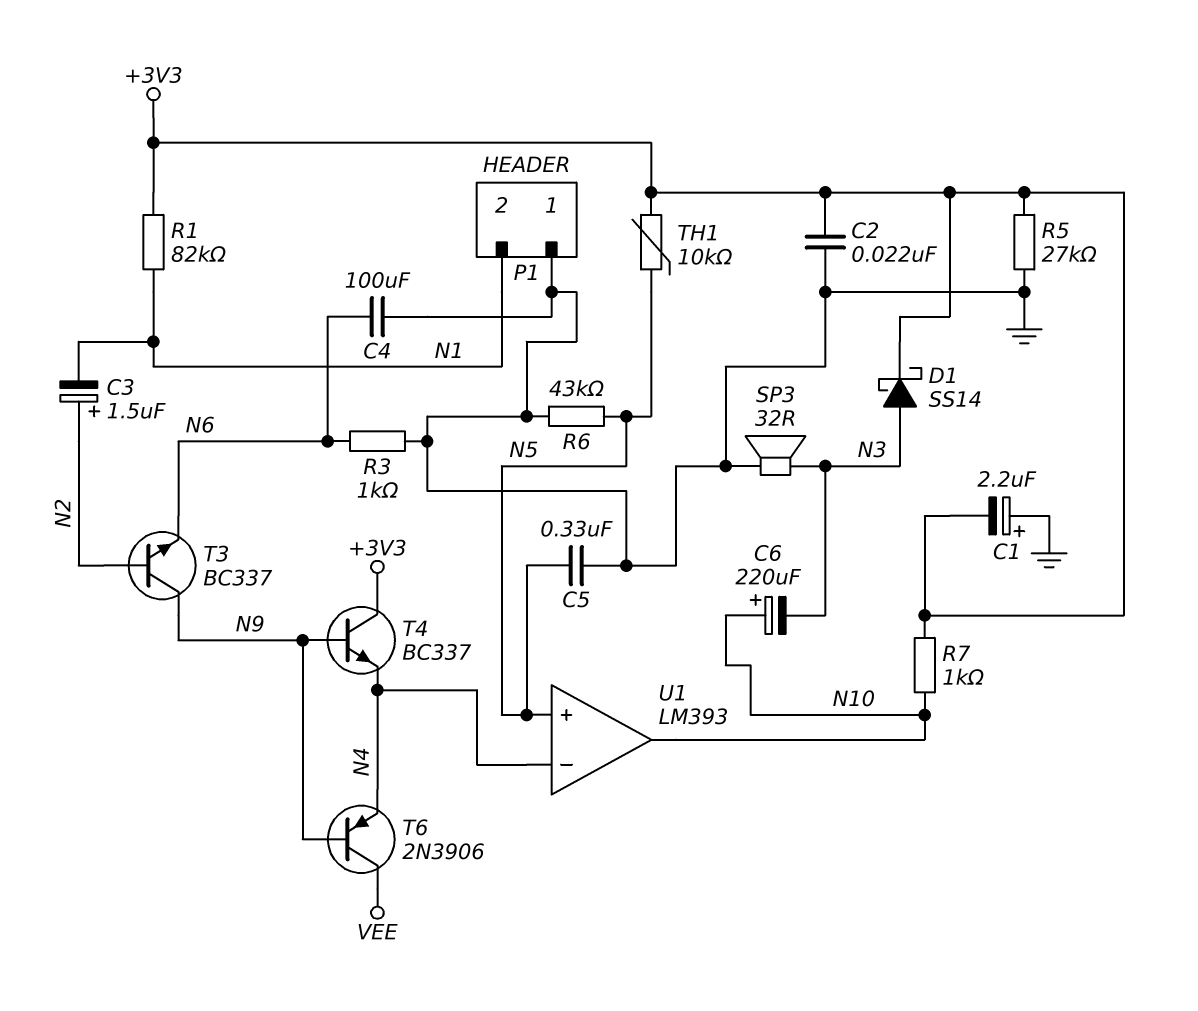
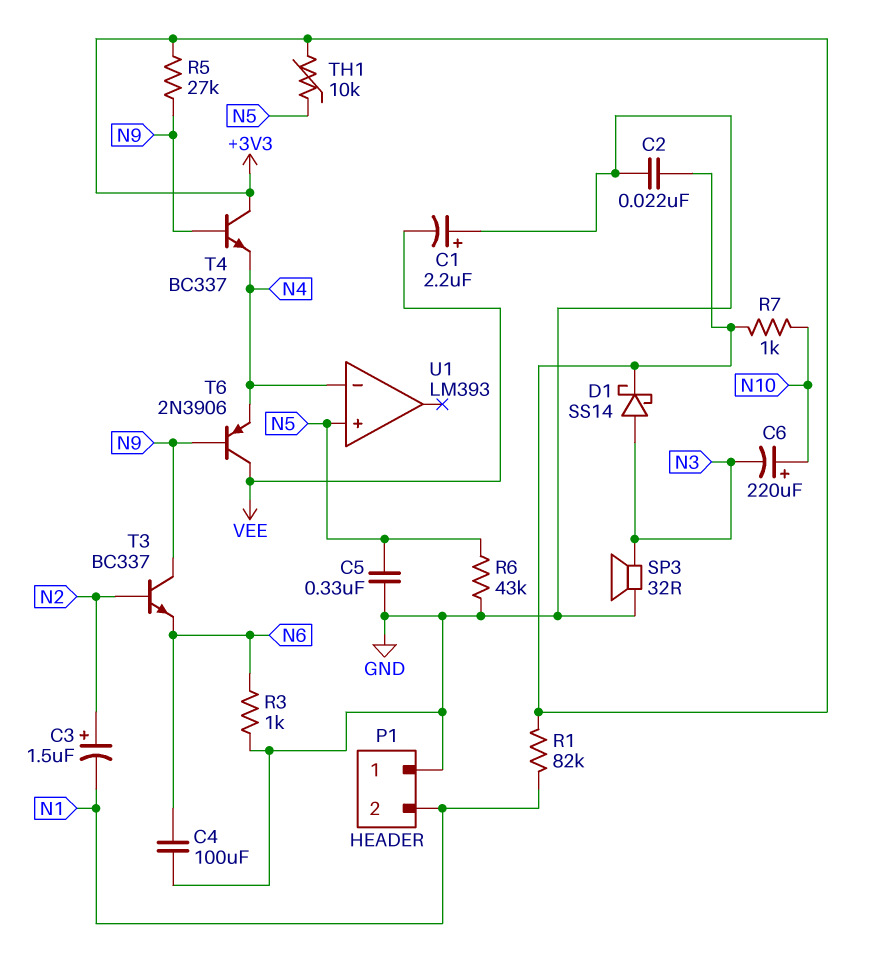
C1: 2.2uF (plus GND, minus +3V3) -> 2.2uF (plus GND, minus VEE)
R5: 27k (+3V3, GND) -> 27k (+3V3, N9)
U1 pin out: N10 -> none

